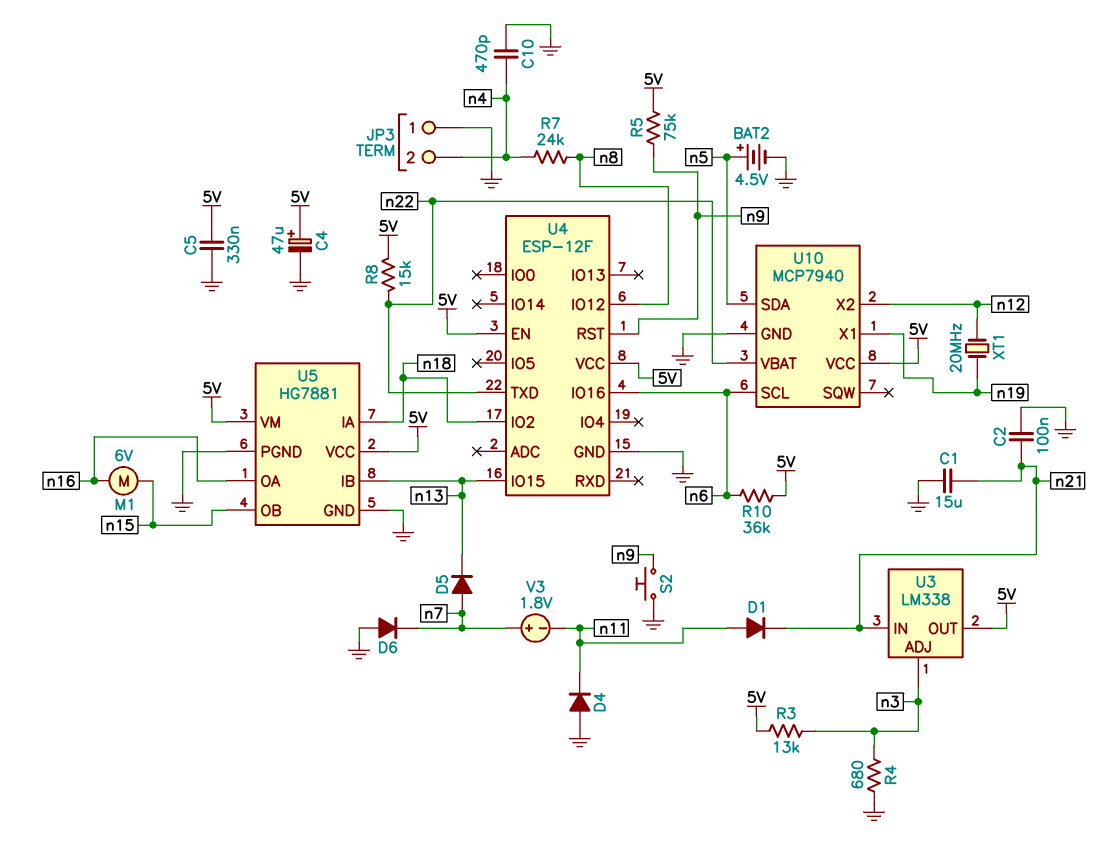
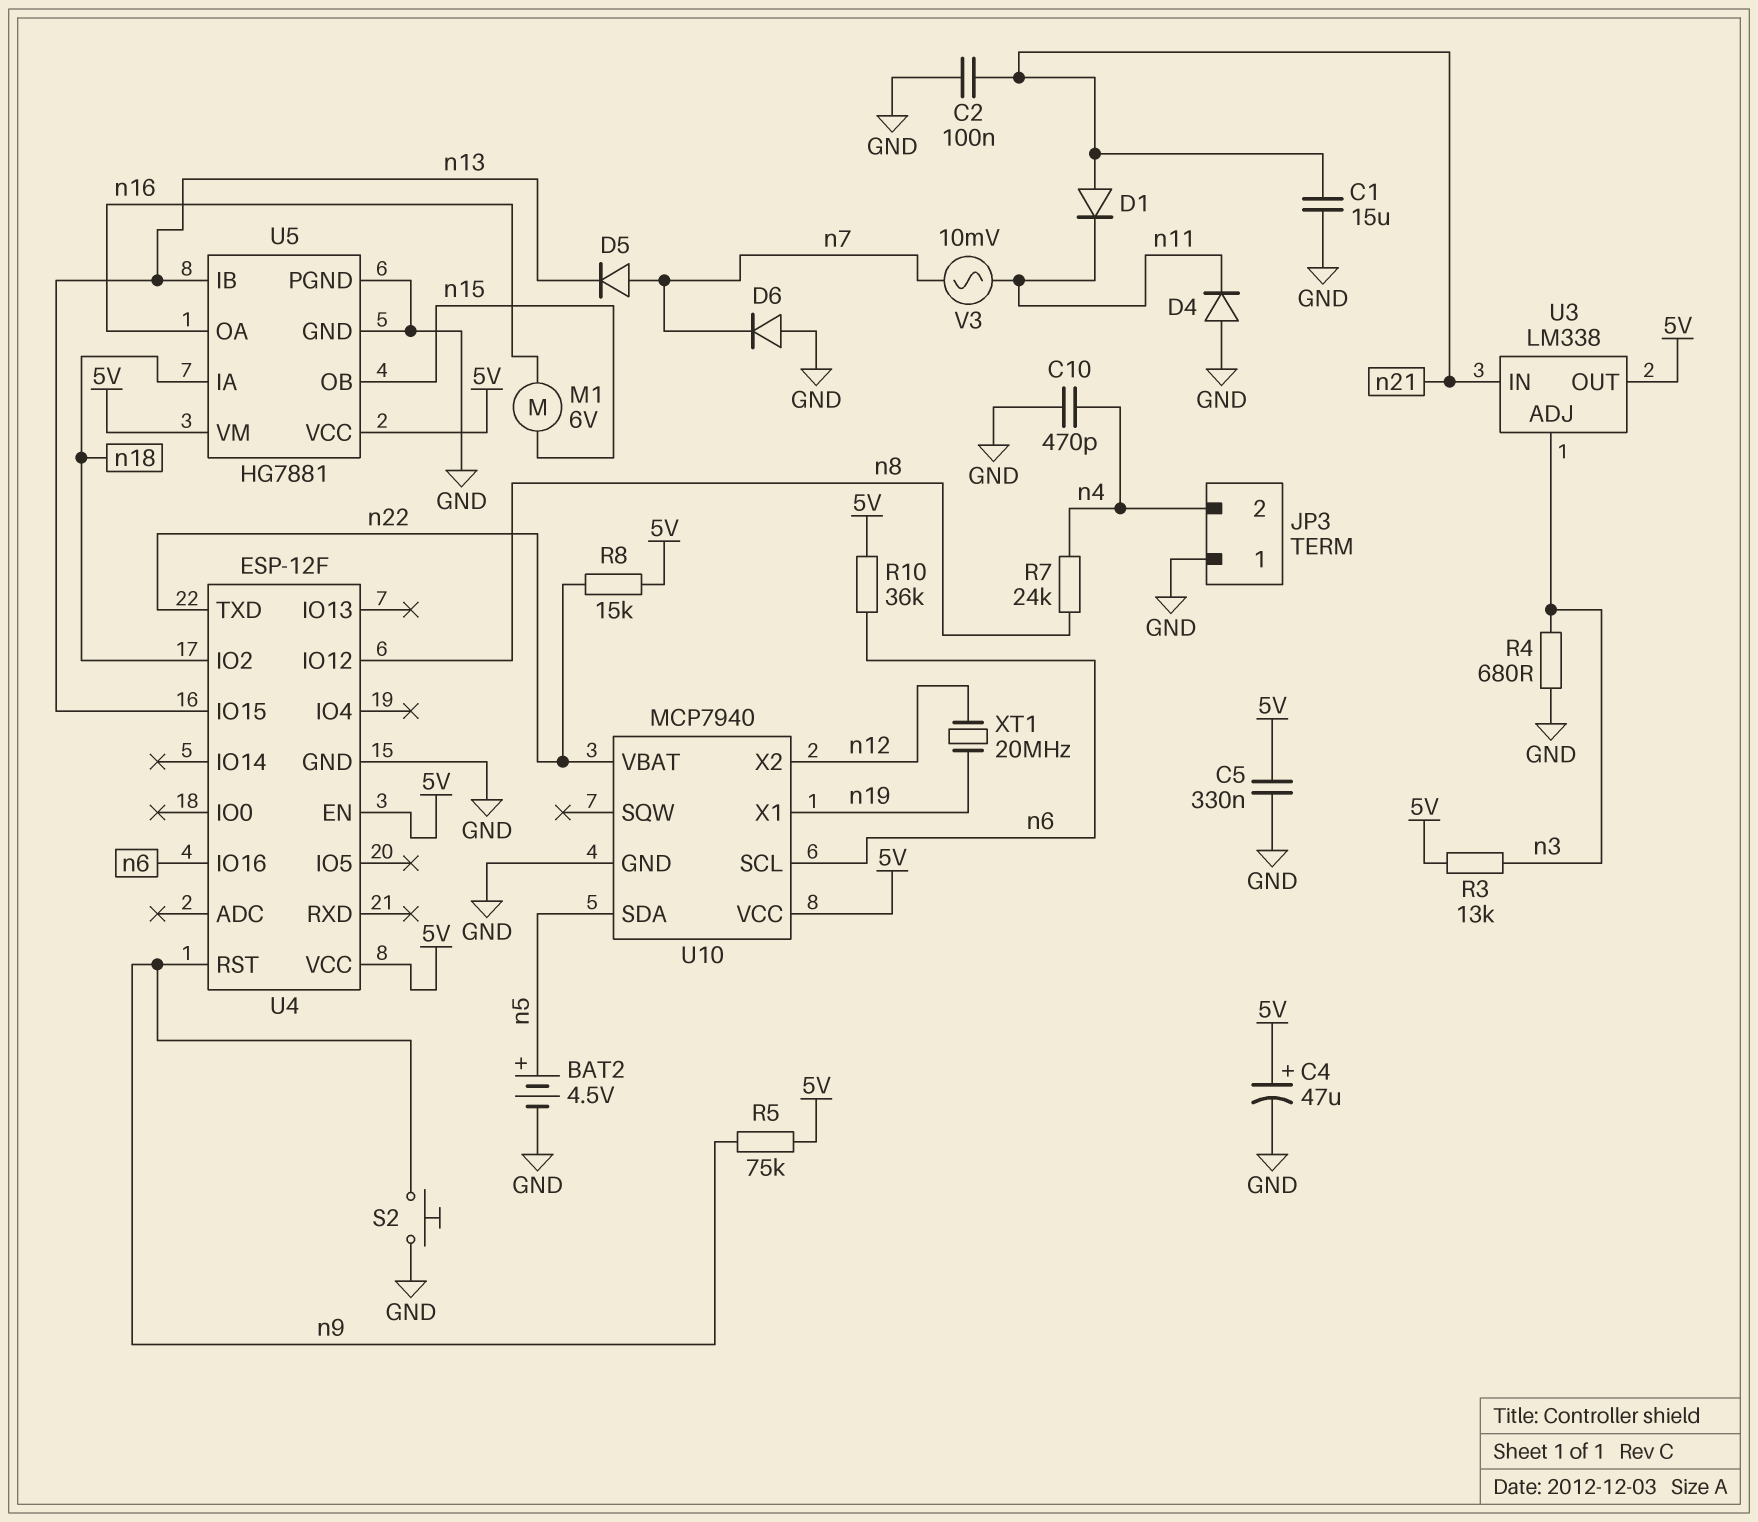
D1: diode (A n11, K n21) -> diode (A n21, K n11)
V3: 1.8V (plus n7, minus n11) -> AC 10mV (n7, n11)

